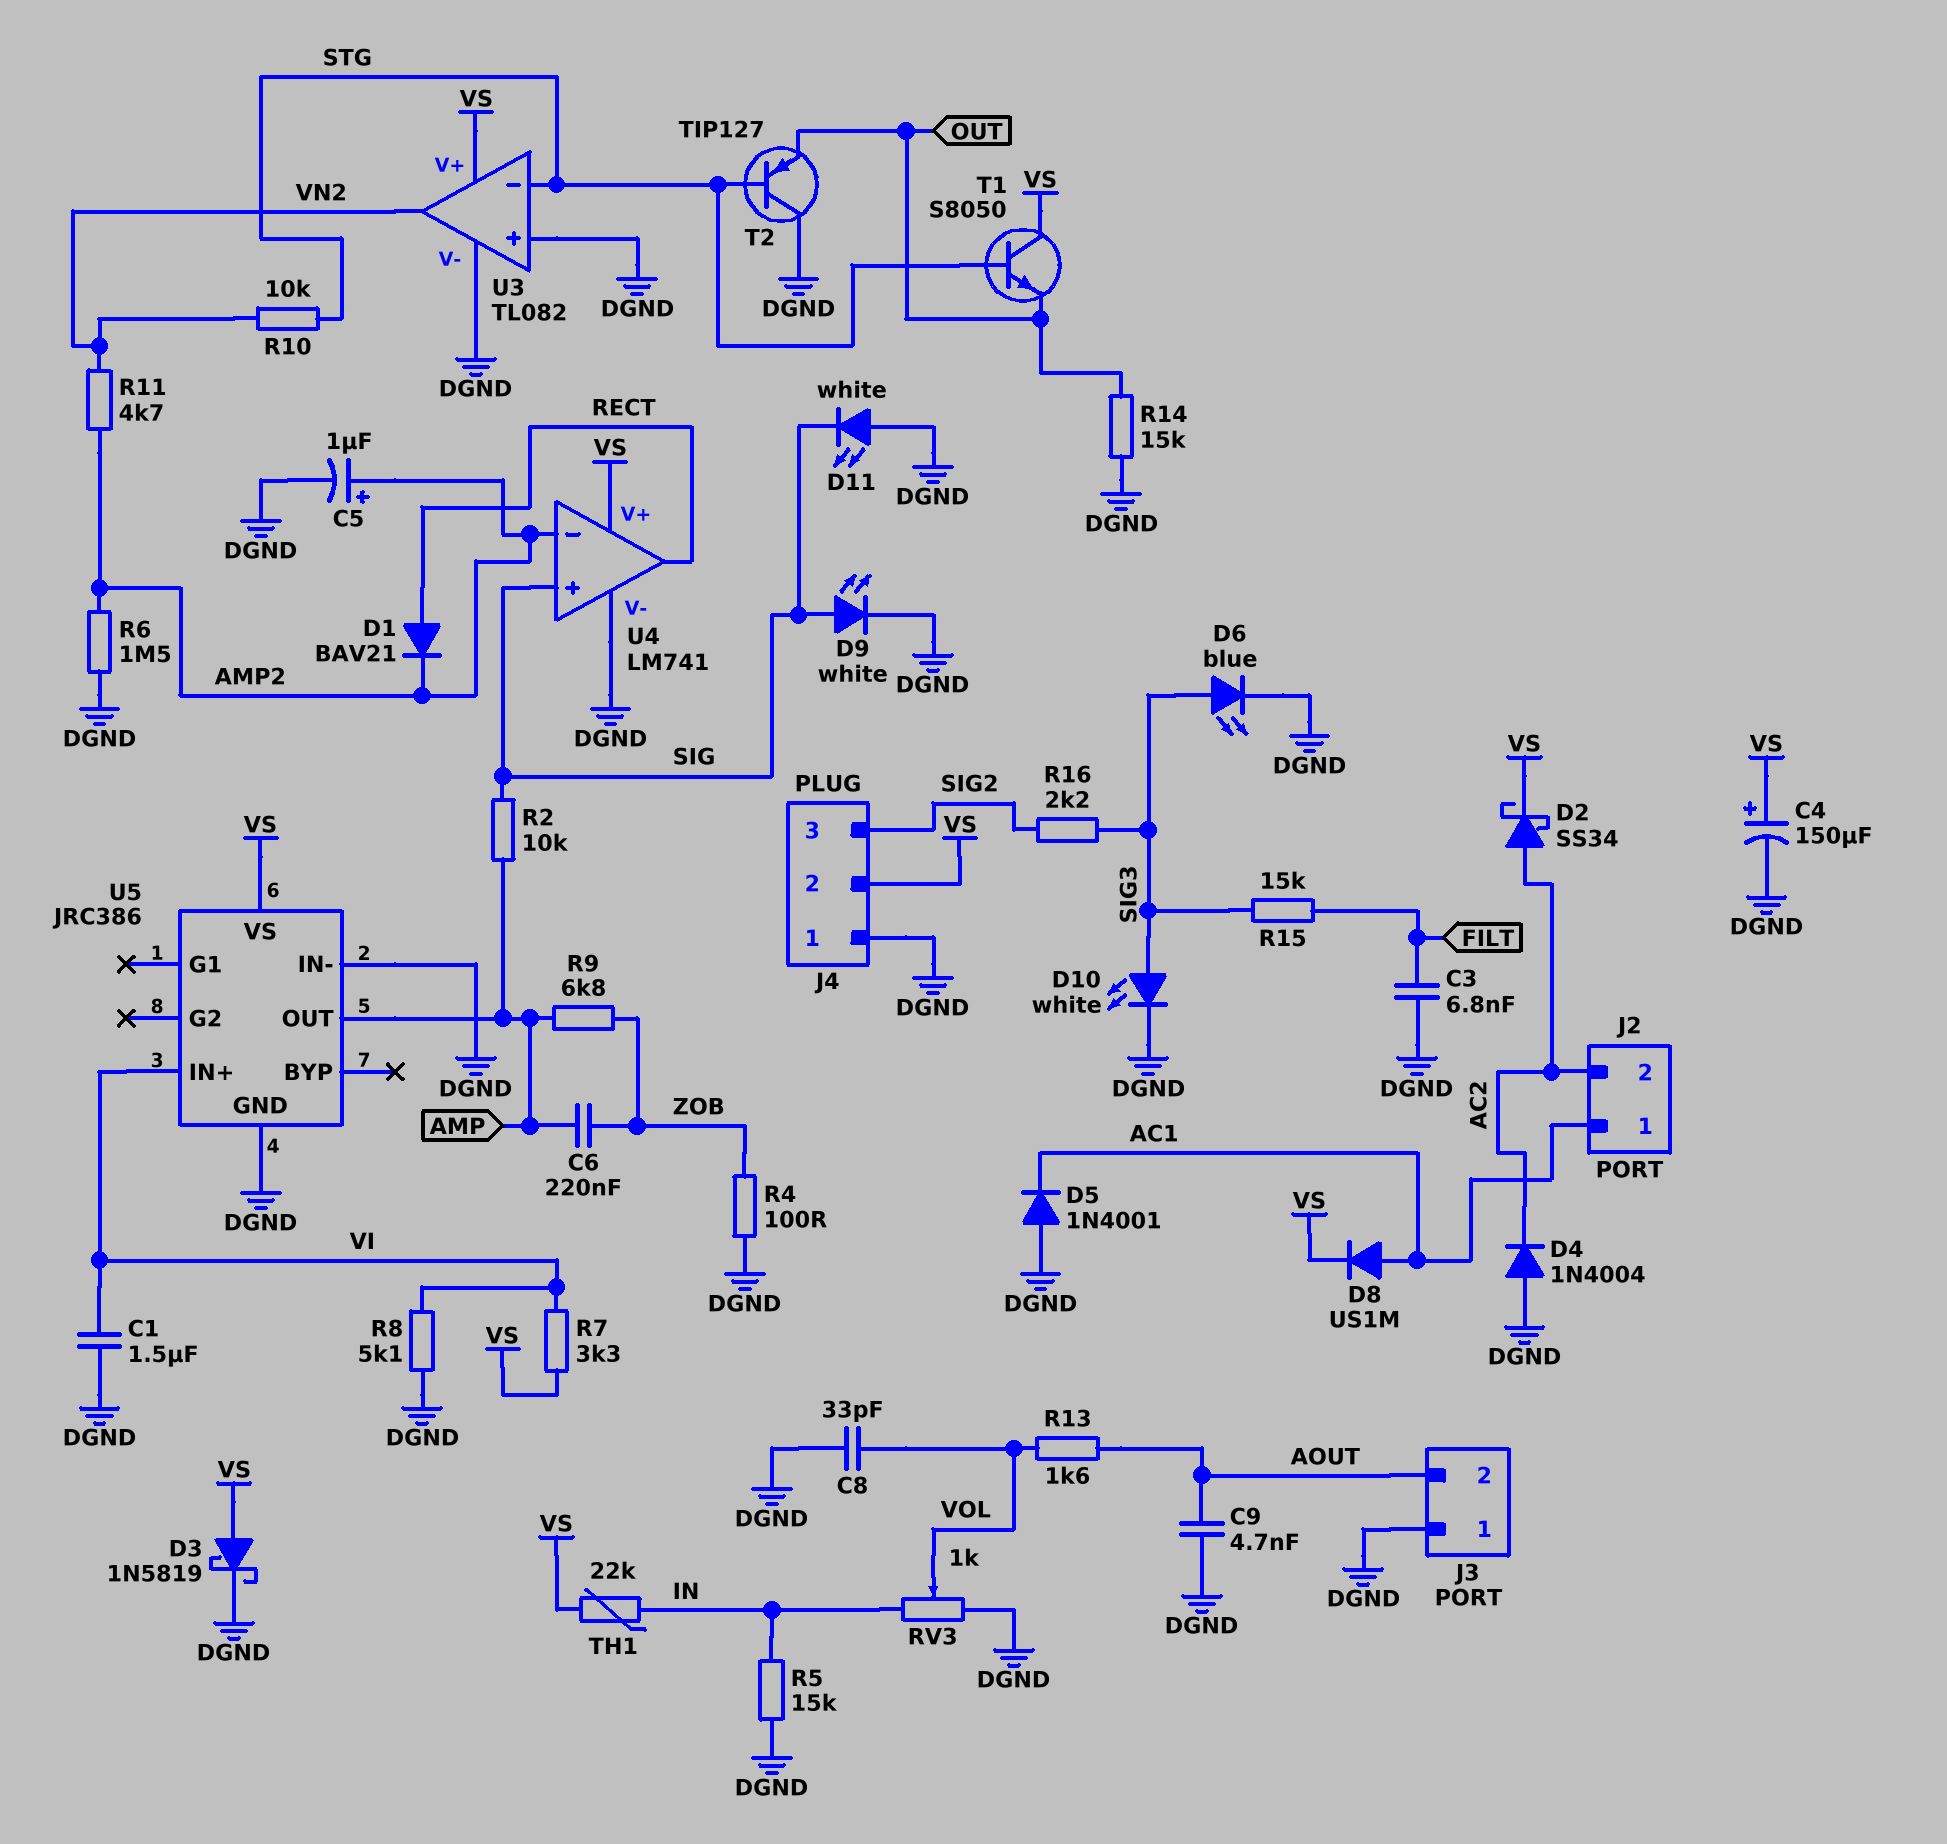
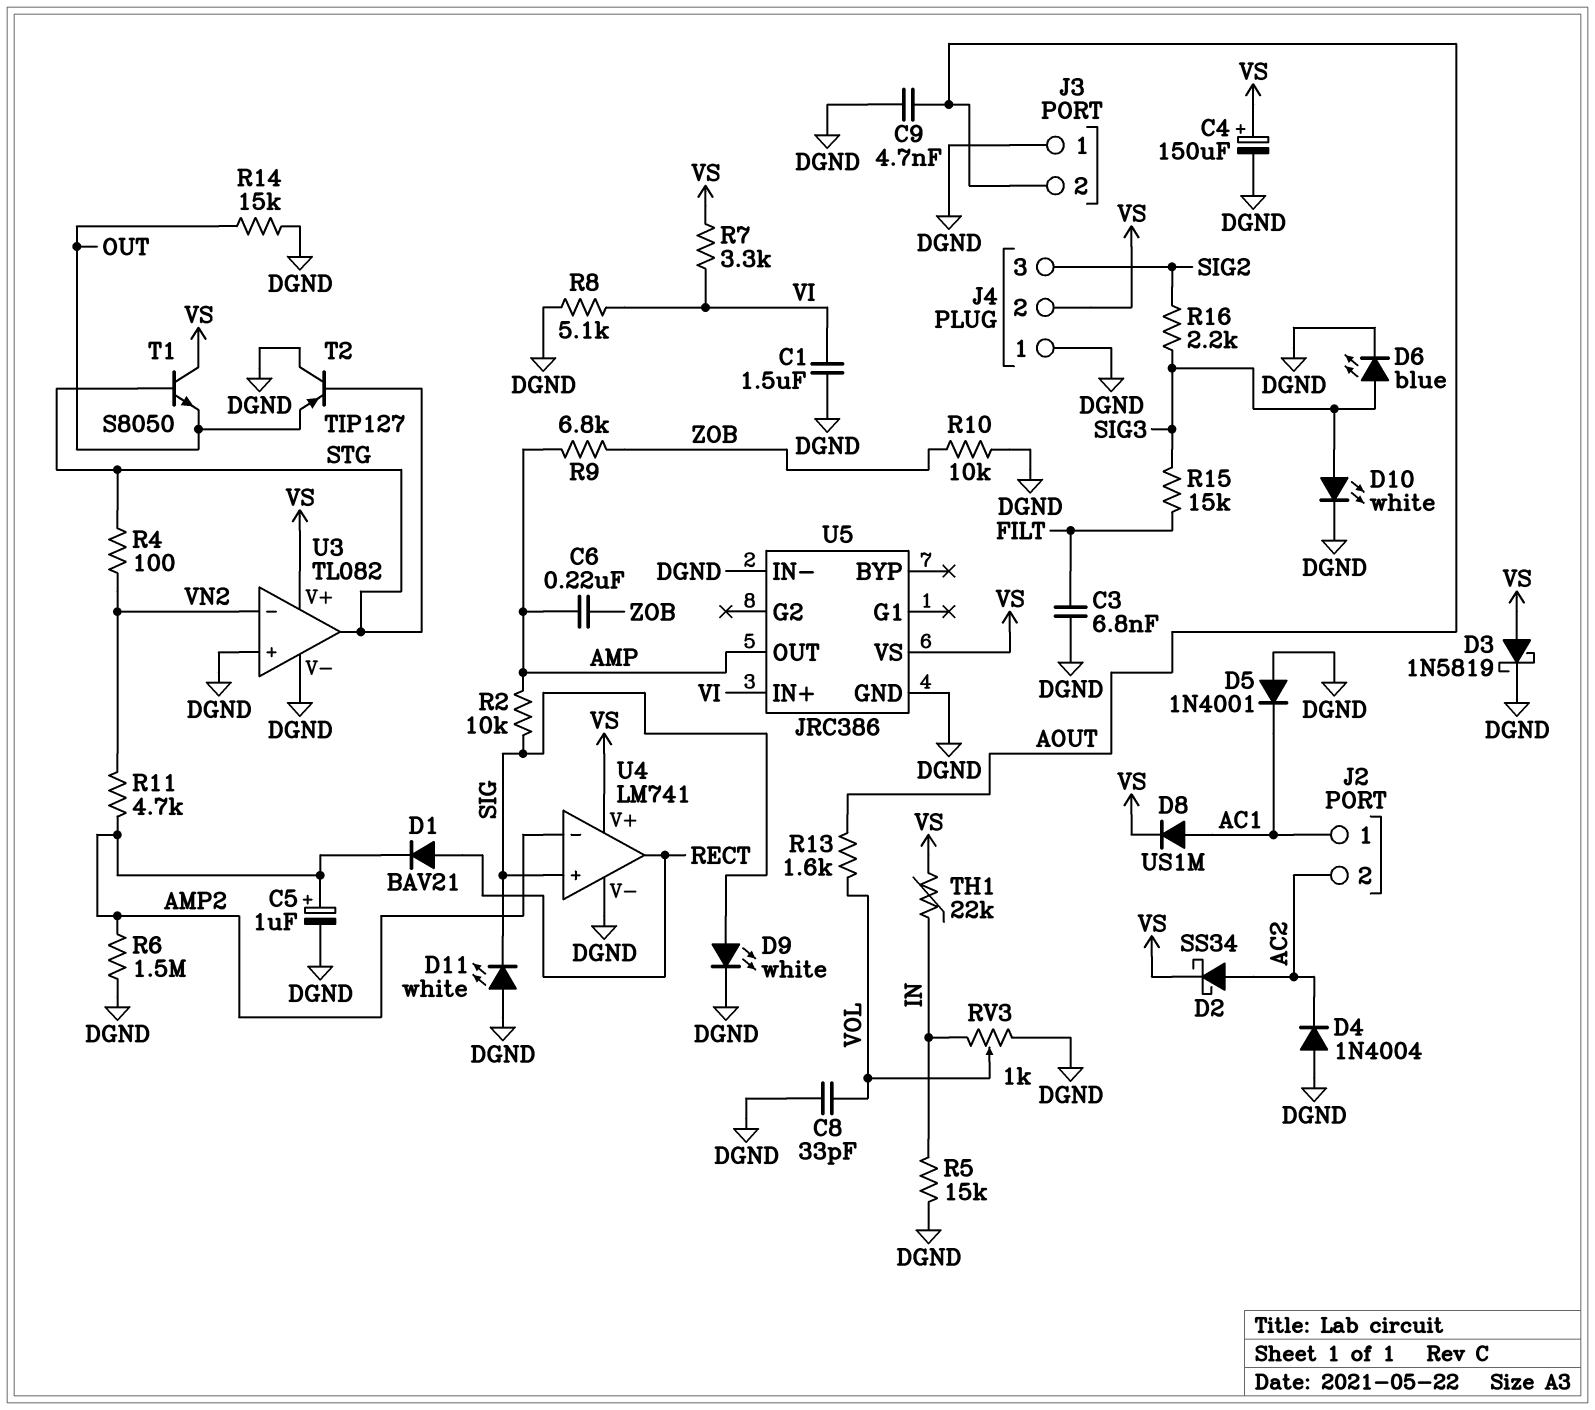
R4: 100 (DGND, ZOB) -> 100 (STG, VN2)
R10: 10k (STG, VN2) -> 10k (DGND, ZOB)
U3 pin in-: STG -> VN2
U3 pin out: VN2 -> STG

